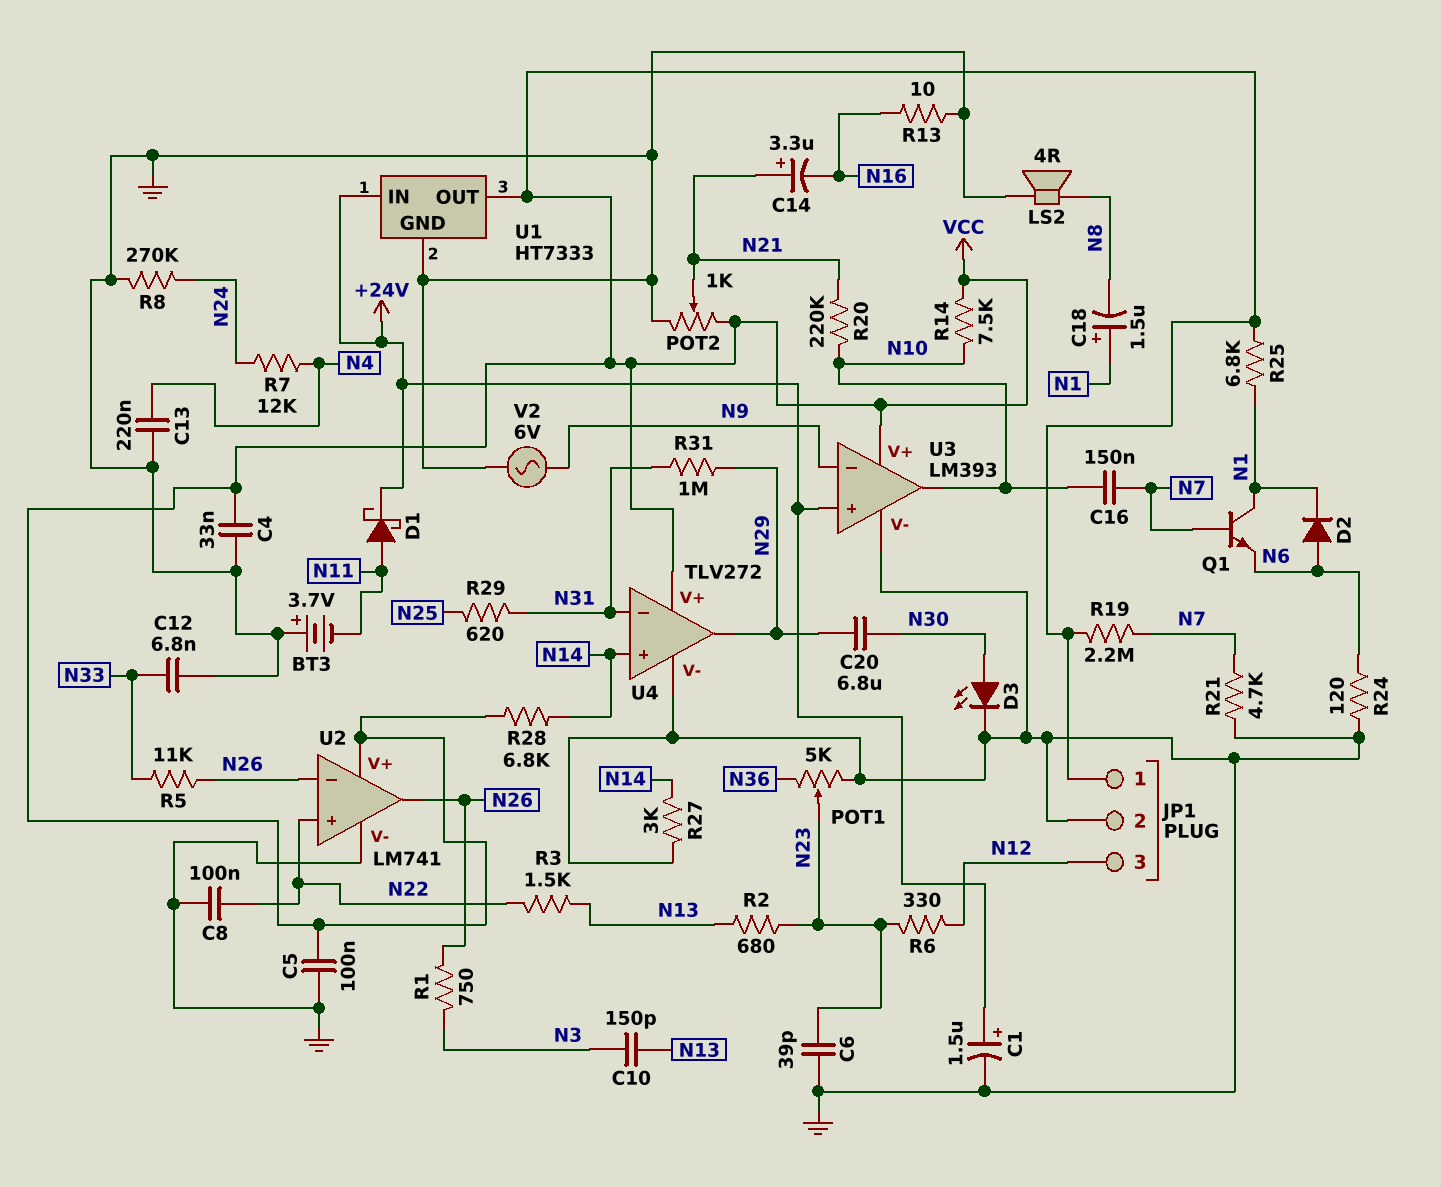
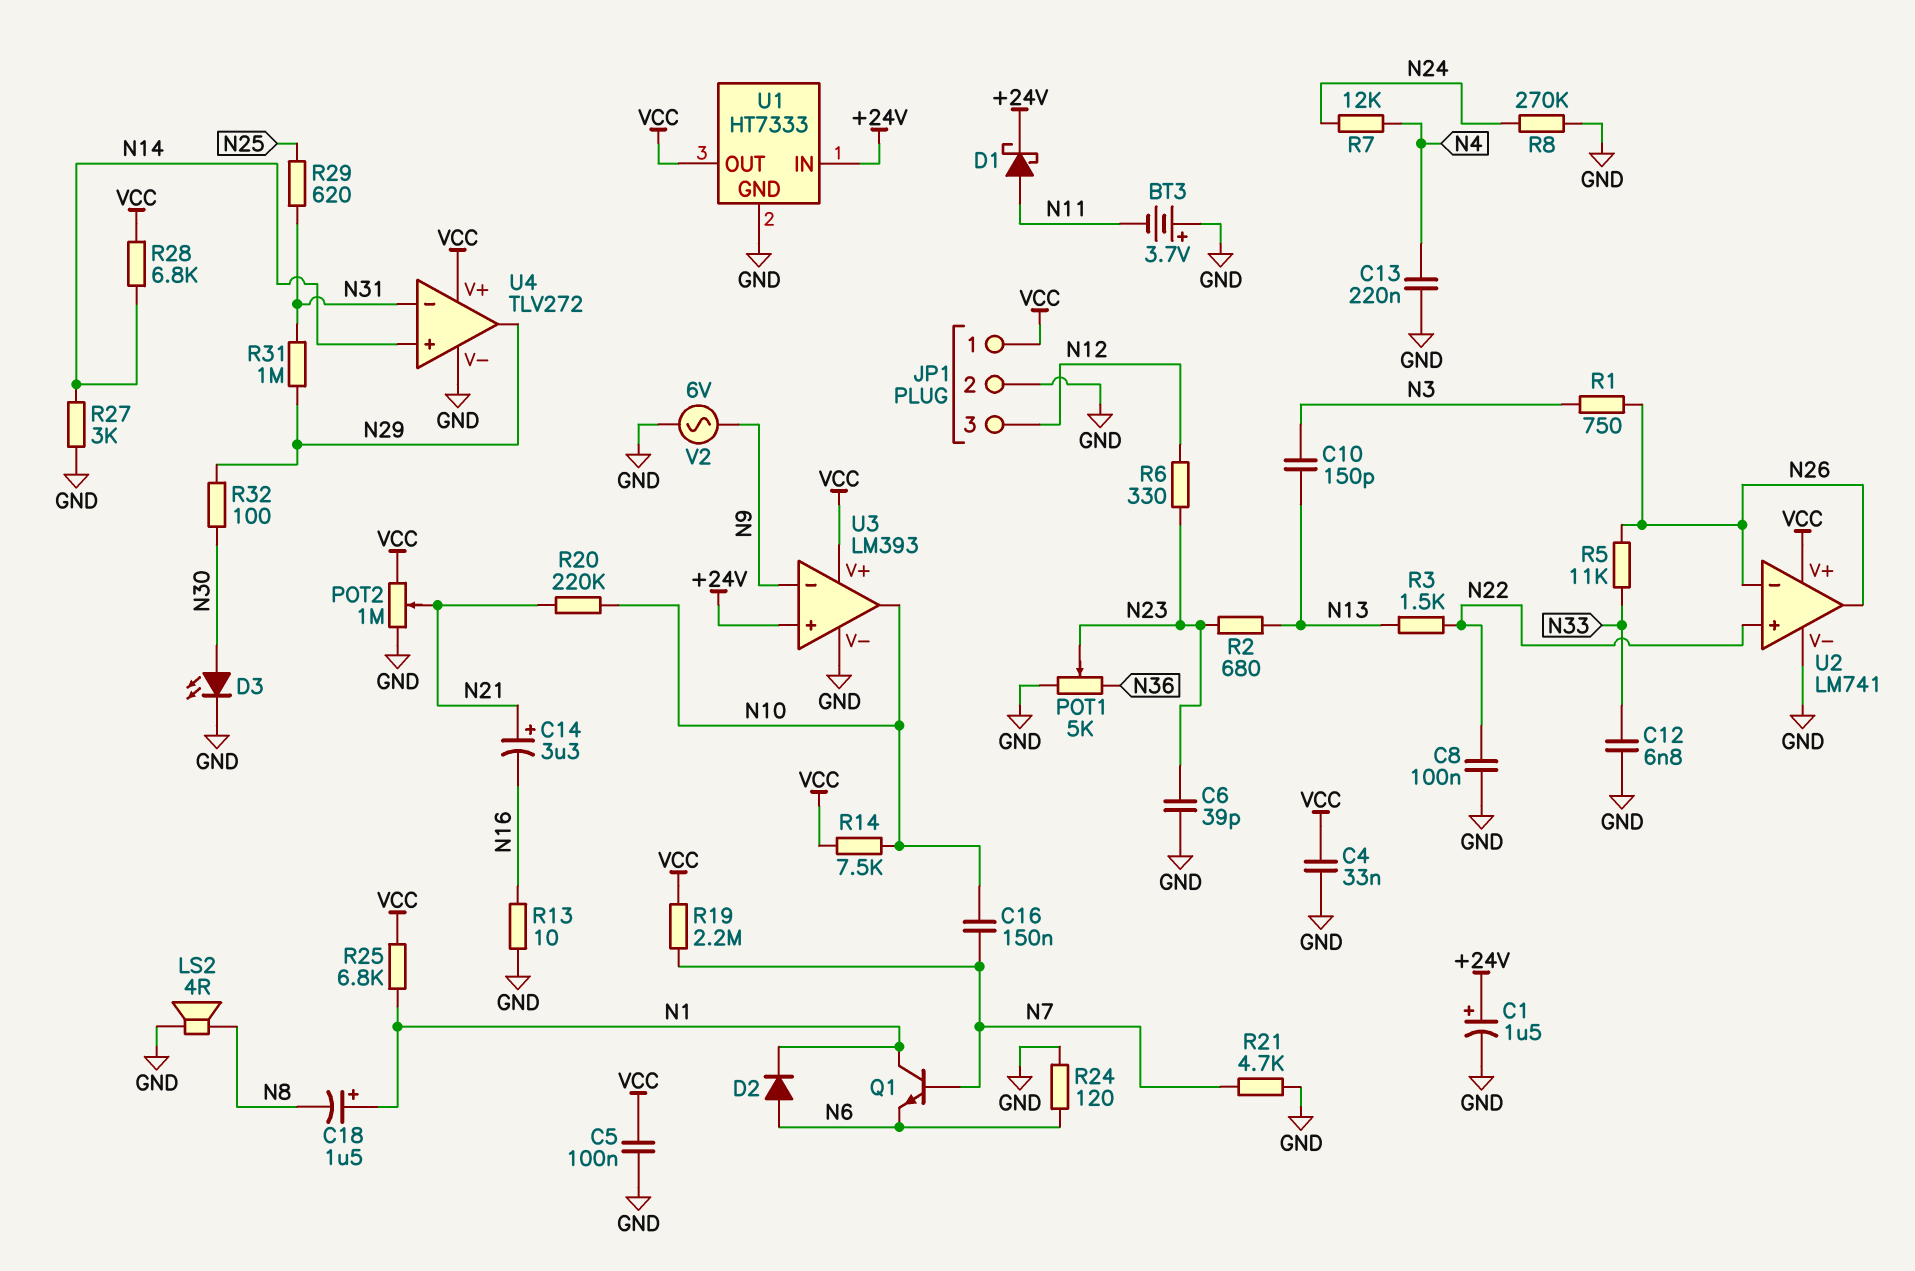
C20: 6.8uF (N29, N30) -> none
POT2: 1k (GND, VCC, wiper N21) -> 1M (GND, VCC, wiper N21)
R32: none -> 100 (N29, N30)

